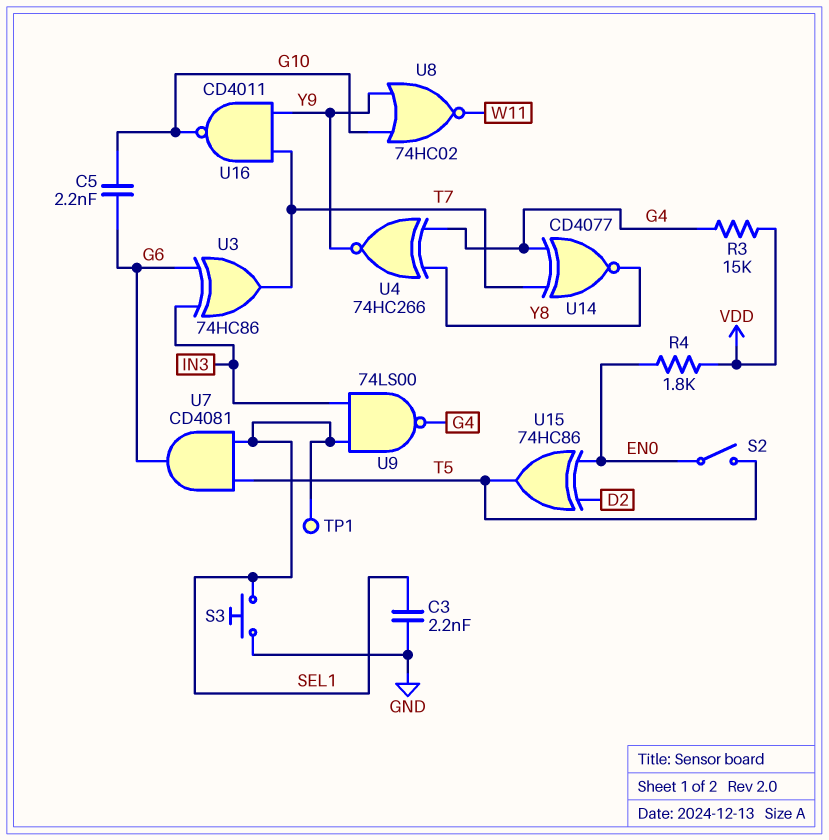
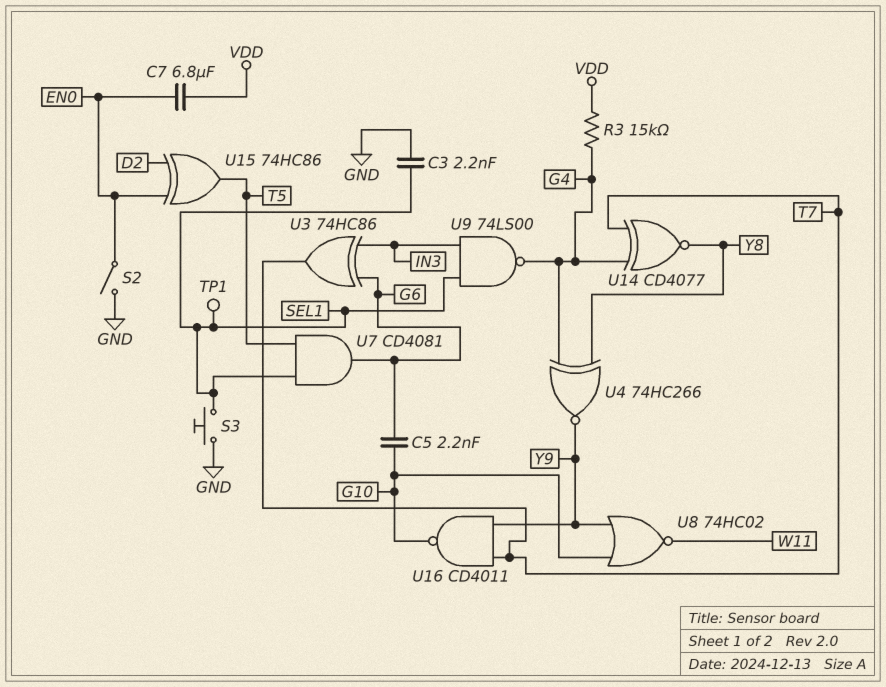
C7: none -> 6.8uF (EN0, VDD)
R4: 1.8k (EN0, VDD) -> none
S2: switch (EN0, T5) -> switch (EN0, GND)

